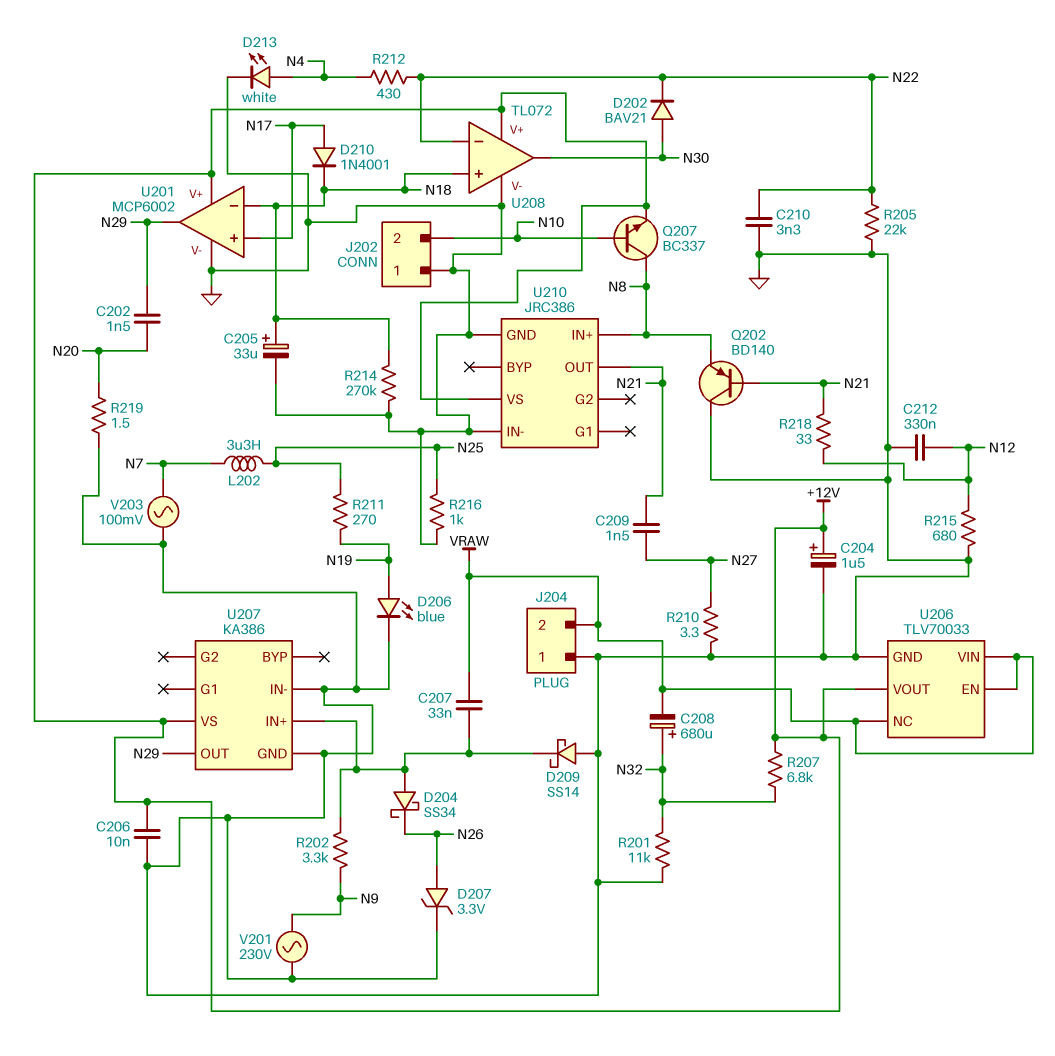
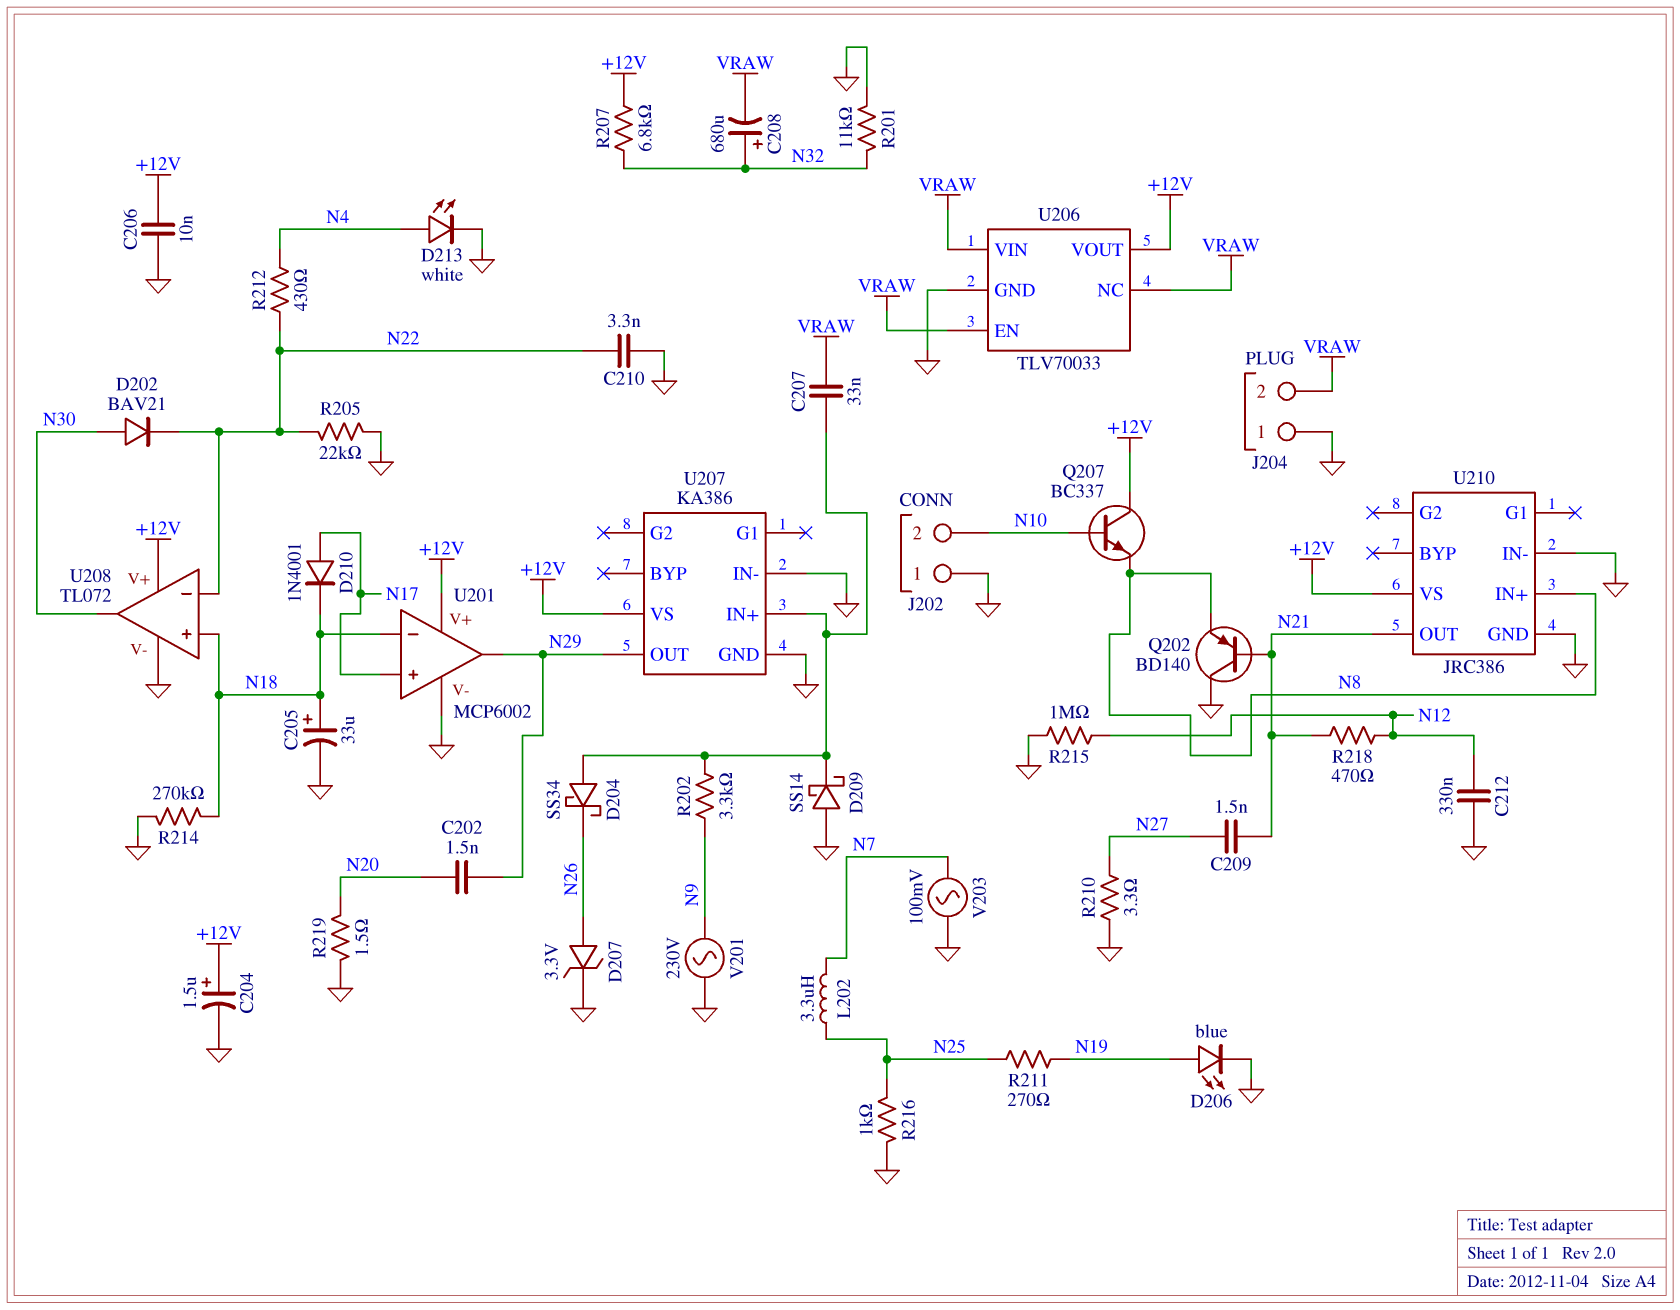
Q207: NPN BC337 (B N10, C N8, E +12V) -> NPN BC337 (B N10, C +12V, E N8)
R215: 680 (GND, N12) -> 1M (GND, N12)
R218: 33 (N12, N21) -> 470 (N12, N21)

